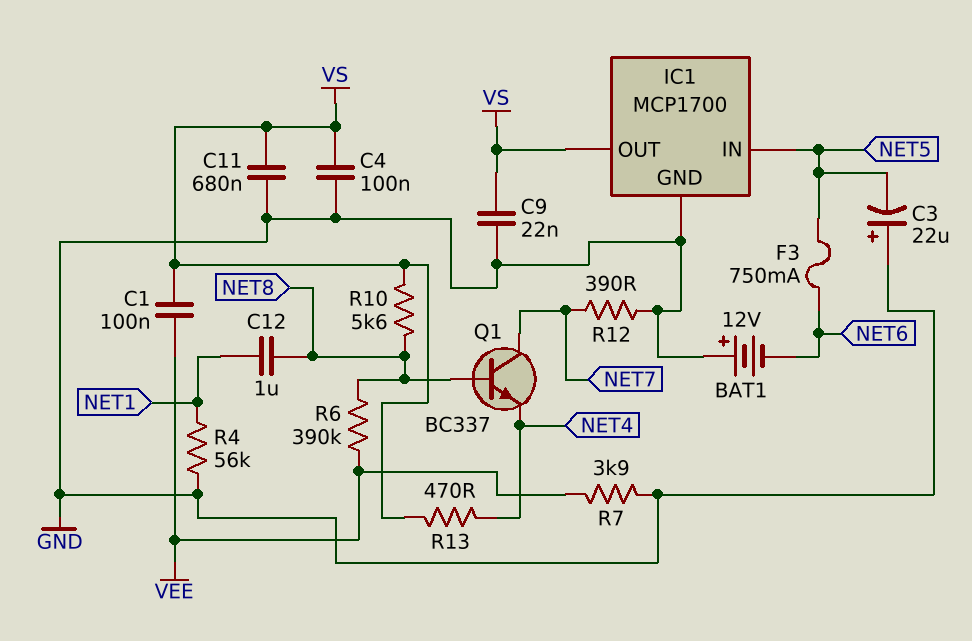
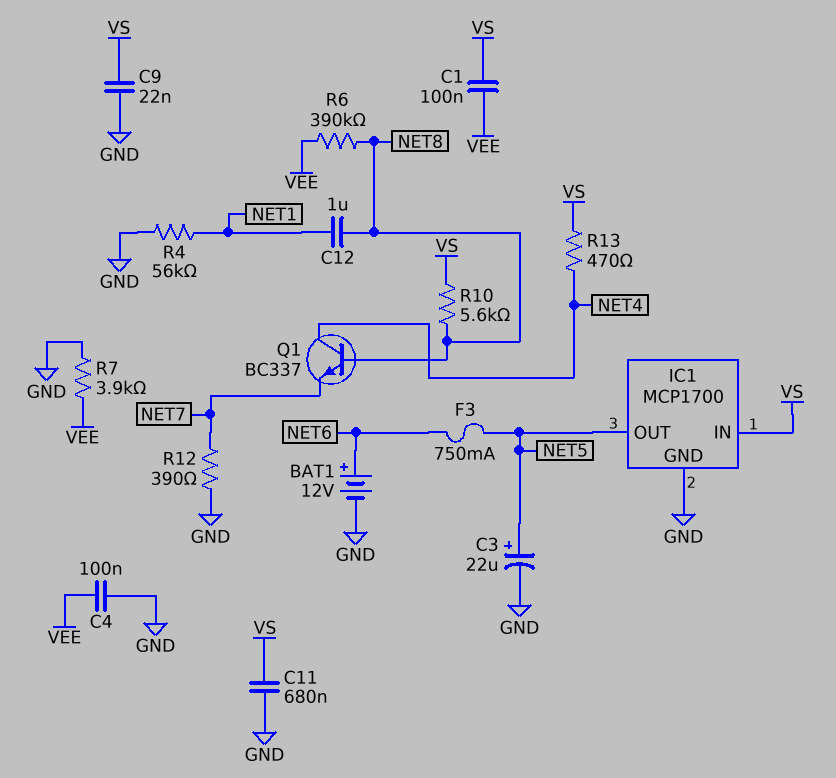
BAT1: 12V (plus GND, minus NET6) -> 12V (plus NET6, minus GND)
C3: 22uF (plus GND, minus NET5) -> 22uF (plus NET5, minus GND)
C4: 100nF (GND, VS) -> 100nF (GND, VEE)
IC1 pin IN: NET5 -> VS
IC1 pin OUT: VS -> NET5
Q1: NPN BC337 (B NET8, C NET7, E NET4) -> NPN BC337 (B NET8, C NET4, E NET7)

